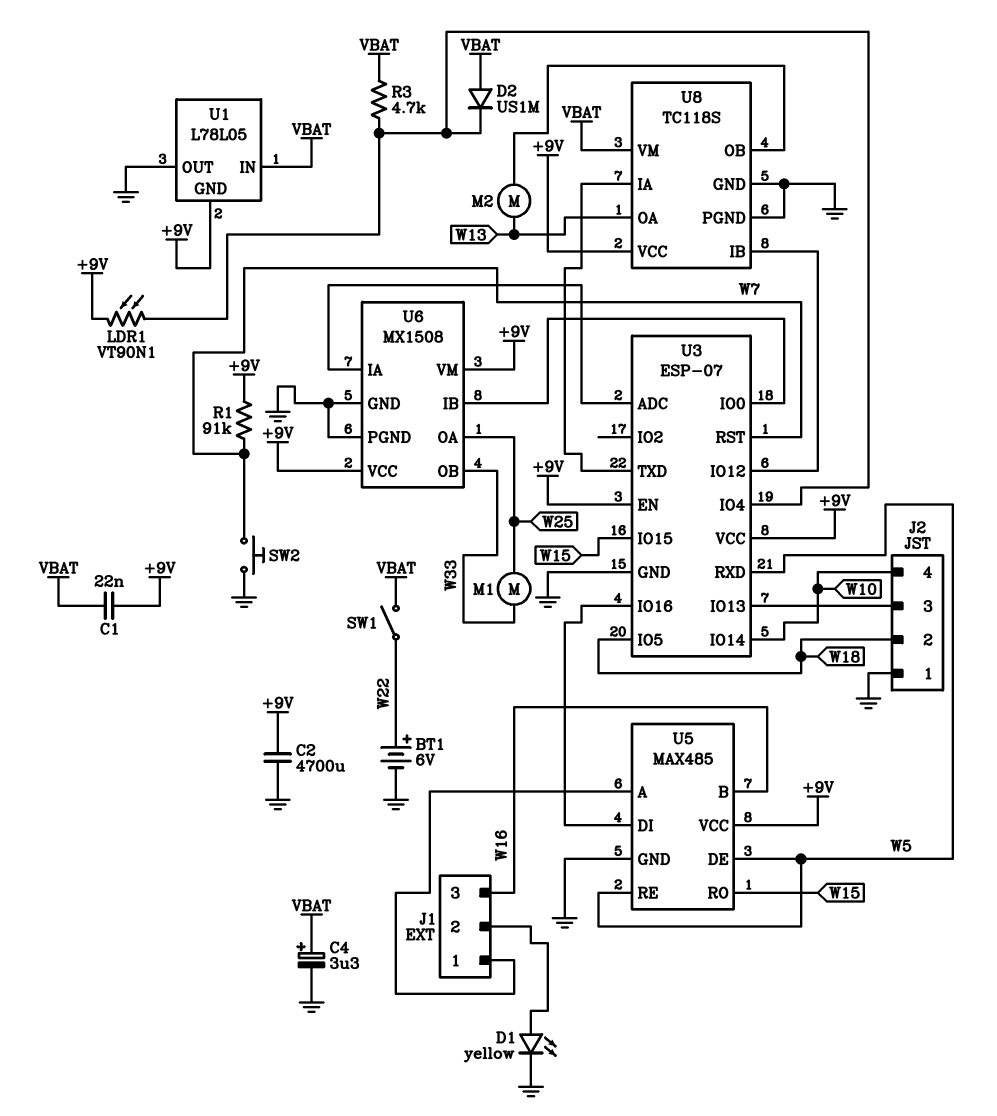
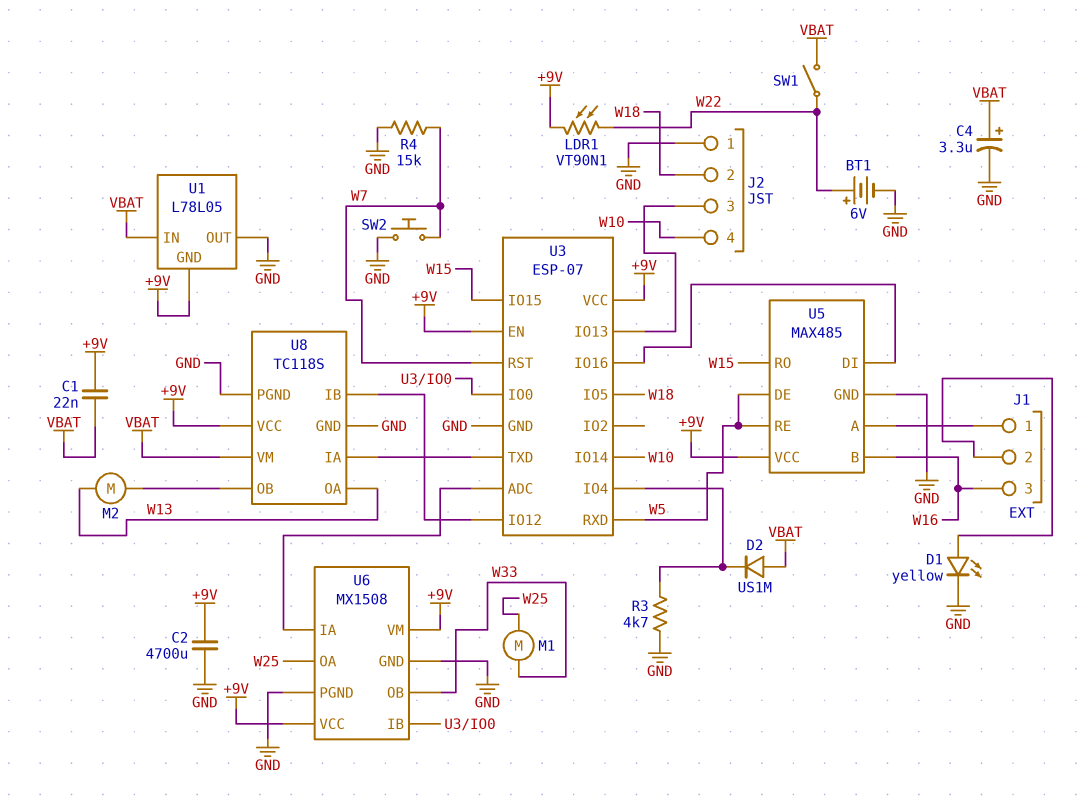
LDR1: VT90N1 (+9V, U3/IO4) -> VT90N1 (+9V, W22)
R1: 91k (+9V, W7) -> none
R3: 4.7k (U3/IO4, VBAT) -> 4.7k (GND, U3/IO4)
R4: none -> 15k (GND, W7)

